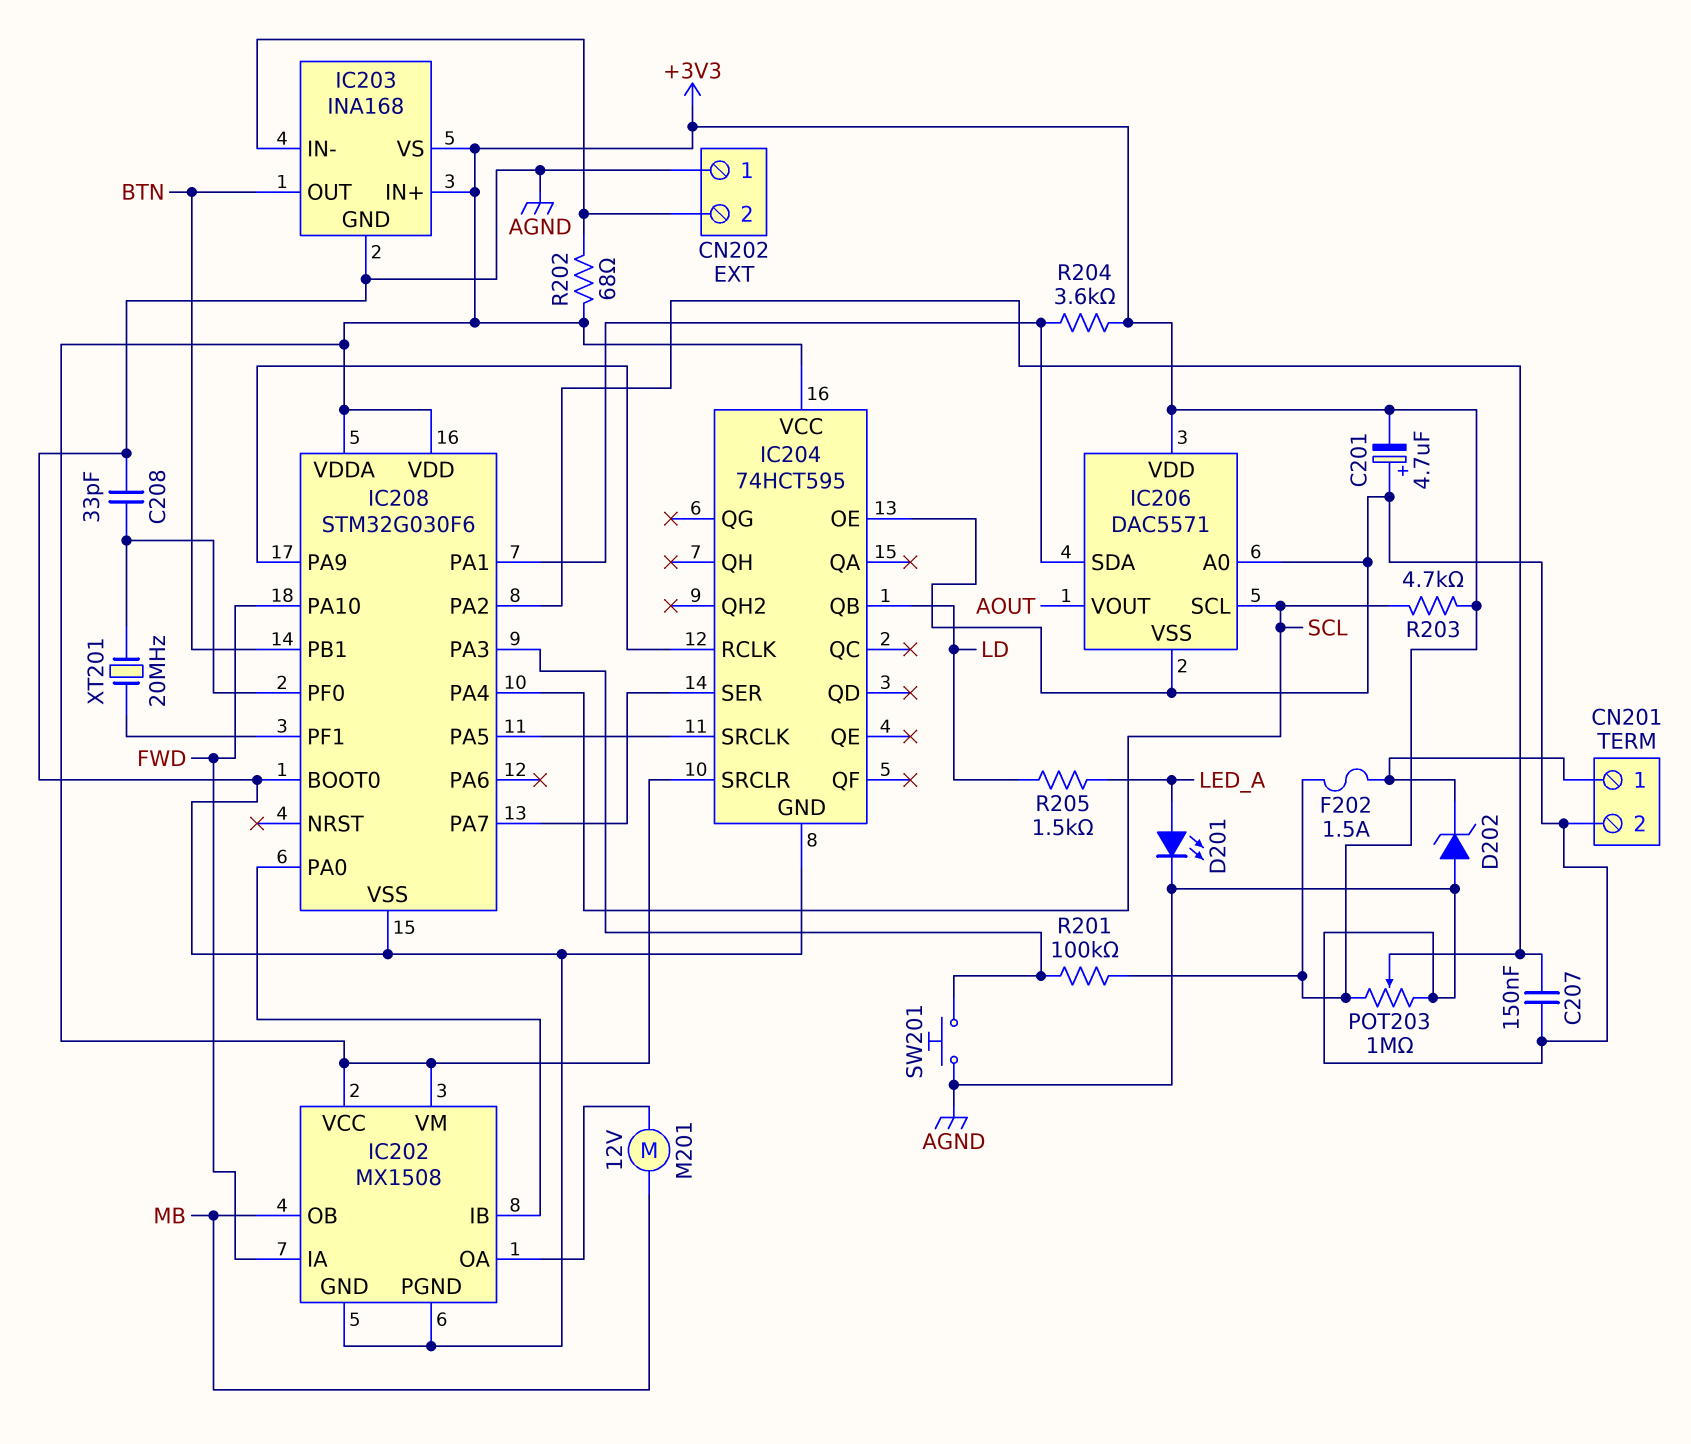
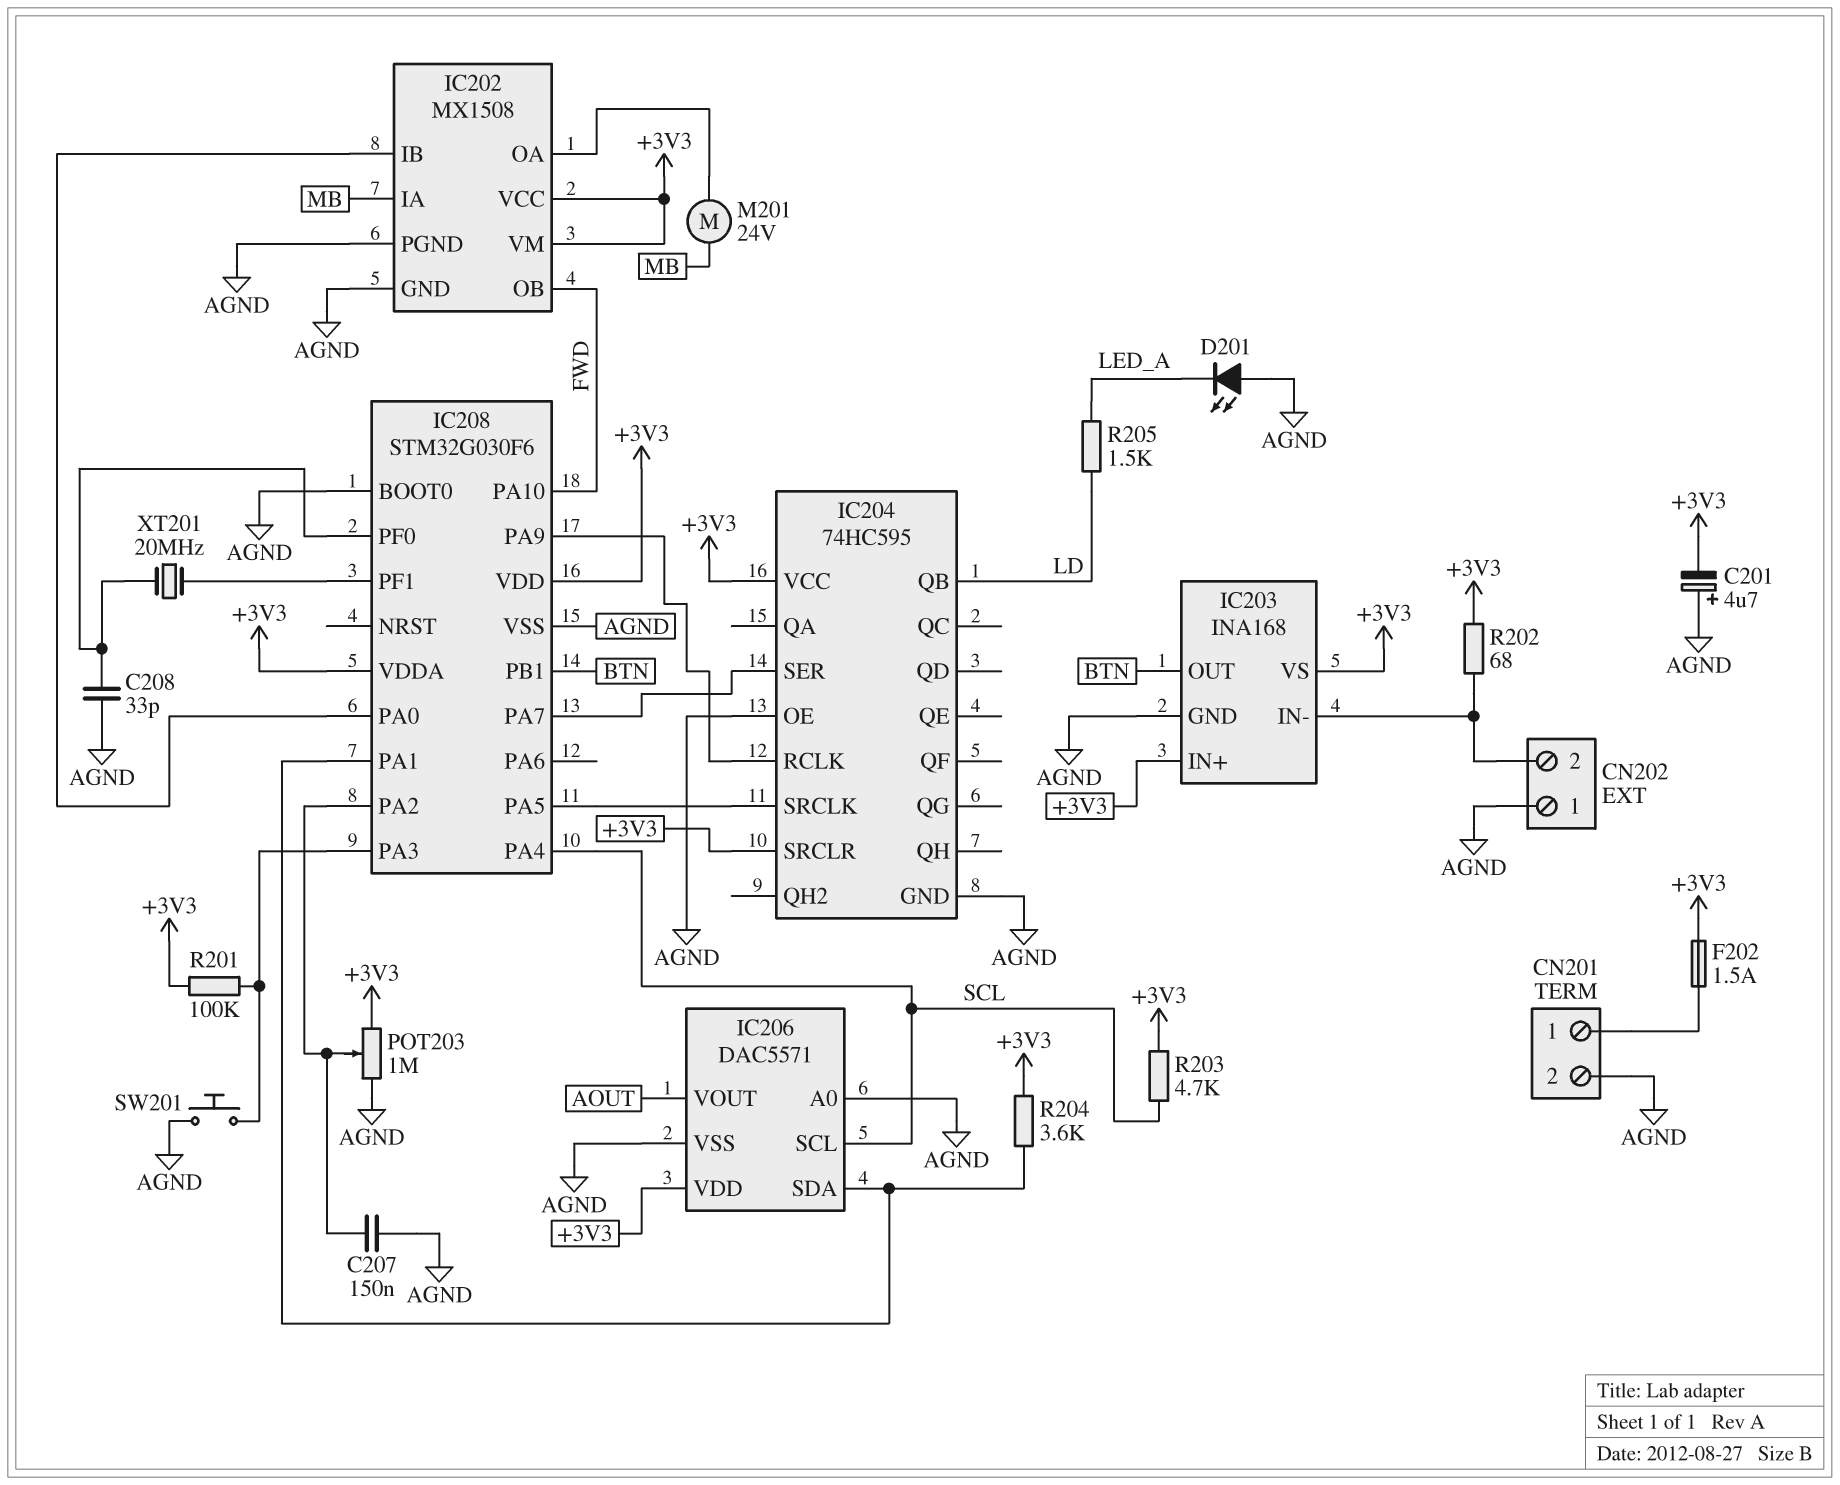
D201: LED (A LED_A, K AGND) -> LED (A AGND, K LED_A)
D202: zener (A AGND, K CN201/1) -> none
IC202 pin IA: FWD -> MB
IC202 pin OB: MB -> FWD
IC204: 74HCT595 -> 74HC595
M201: motor 12V (IC202/OA, MB) -> motor 24V (IC202/OA, MB)

